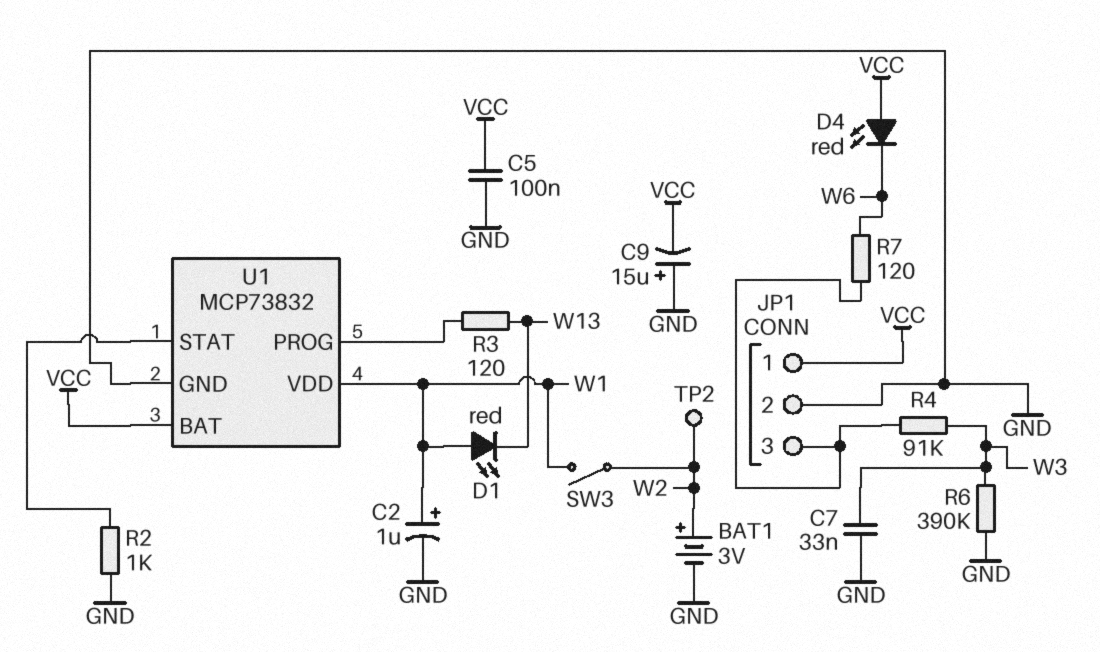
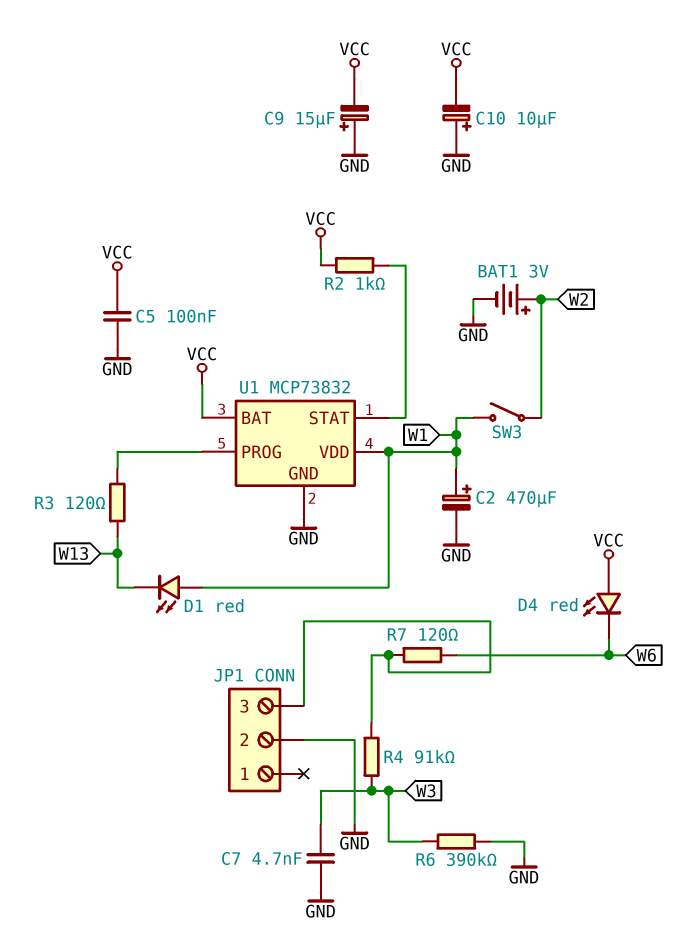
C2: 1uF (plus W1, minus GND) -> 470uF (plus W1, minus GND)
C7: 33nF (GND, W3) -> 4.7nF (GND, W3)
C10: none -> 10uF (plus GND, minus VCC)
JP1 pin 1: VCC -> none
R2: 1k (GND, U1/STAT) -> 1k (U1/STAT, VCC)
TP2: test point (W2) -> none

